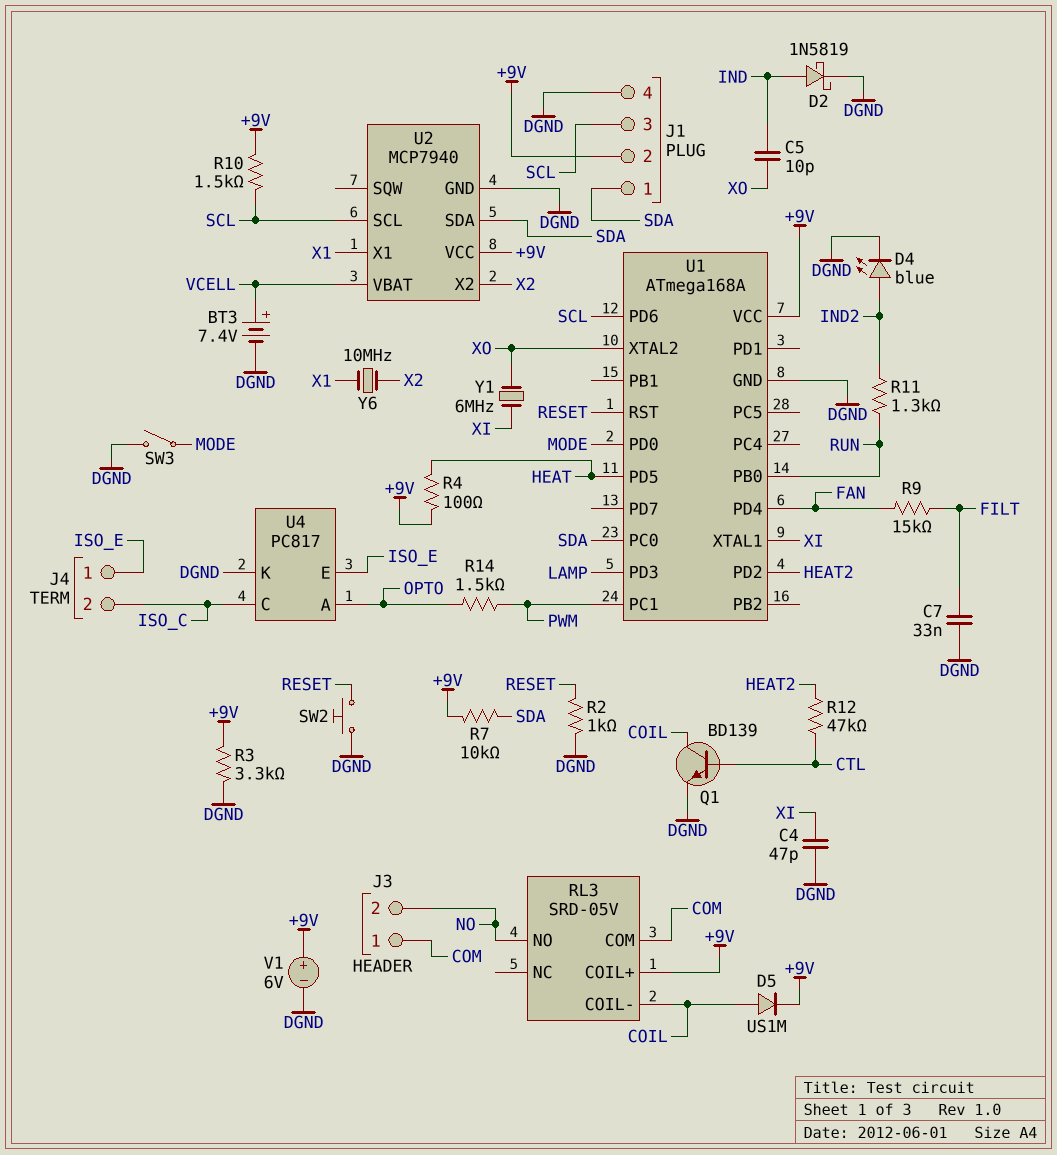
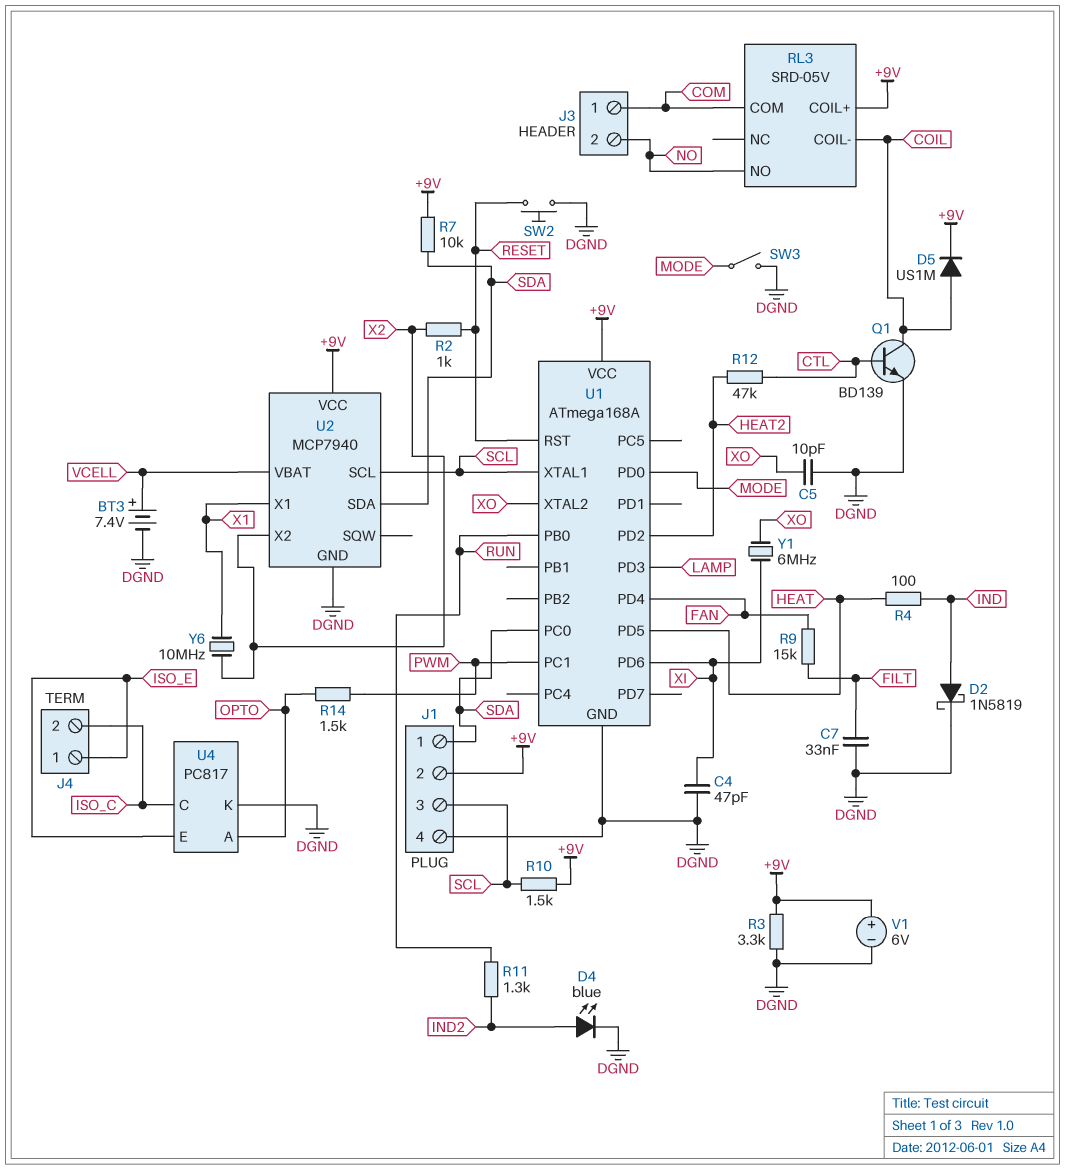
C5: 10pF (IND, XO) -> 10pF (DGND, XO)
R2: 1k (DGND, RESET) -> 1k (RESET, X2)
R4: 100 (+9V, HEAT) -> 100 (HEAT, IND)
U1 pin PD6: SCL -> XI
U1 pin XTAL1: XI -> SCL

